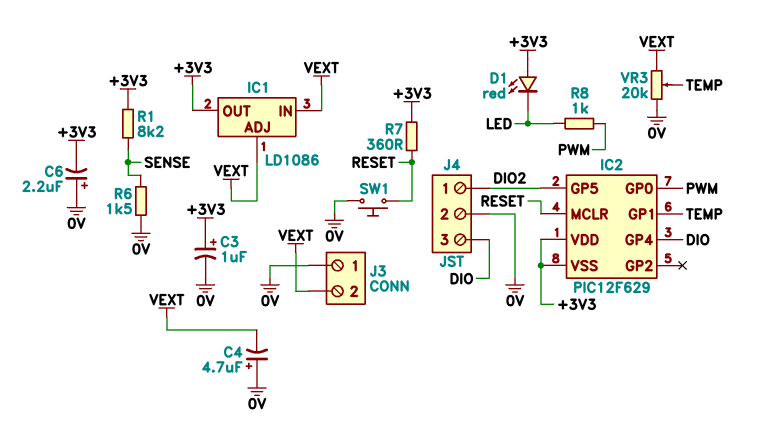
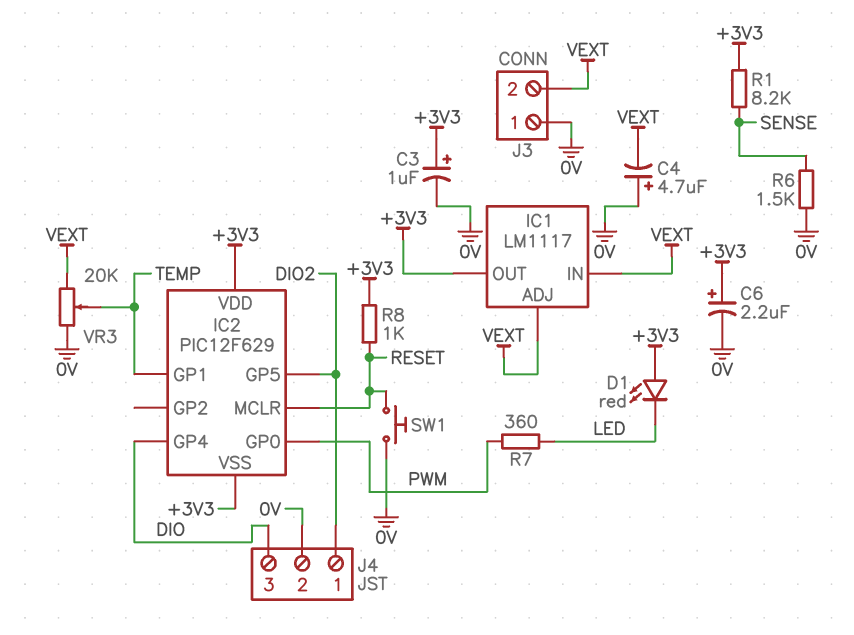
C6: 2.2uF (plus 0V, minus +3V3) -> 2.2uF (plus +3V3, minus 0V)
IC1: LD1086 -> LM1117
R7: 360 (+3V3, RESET) -> 360 (LED, PWM)
R8: 1k (LED, PWM) -> 1k (+3V3, RESET)

